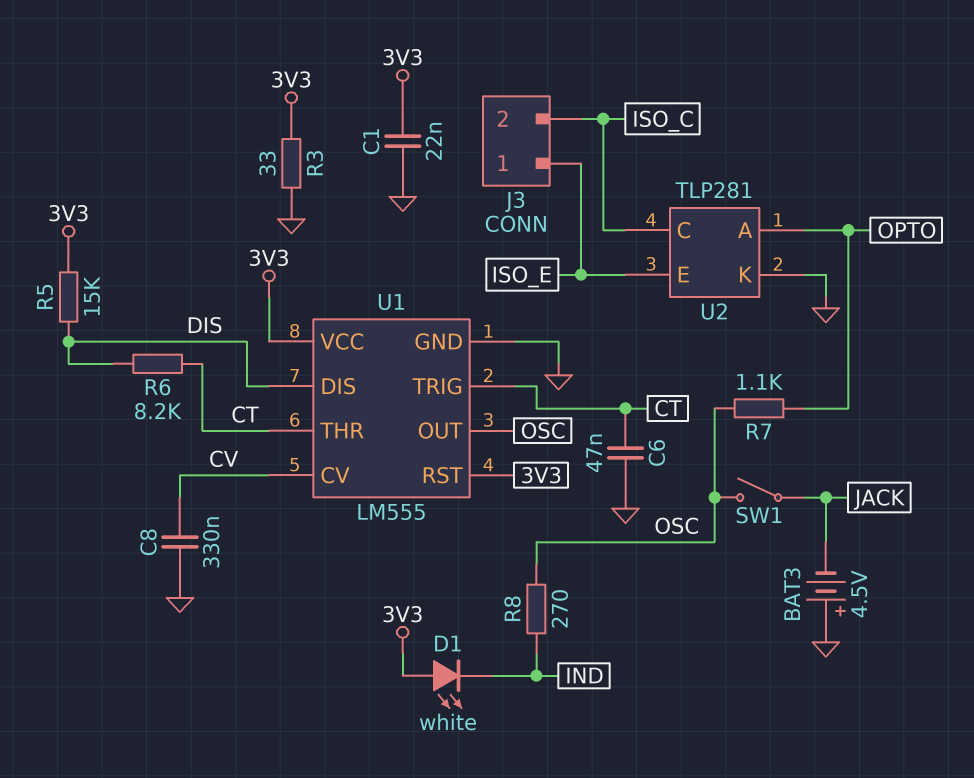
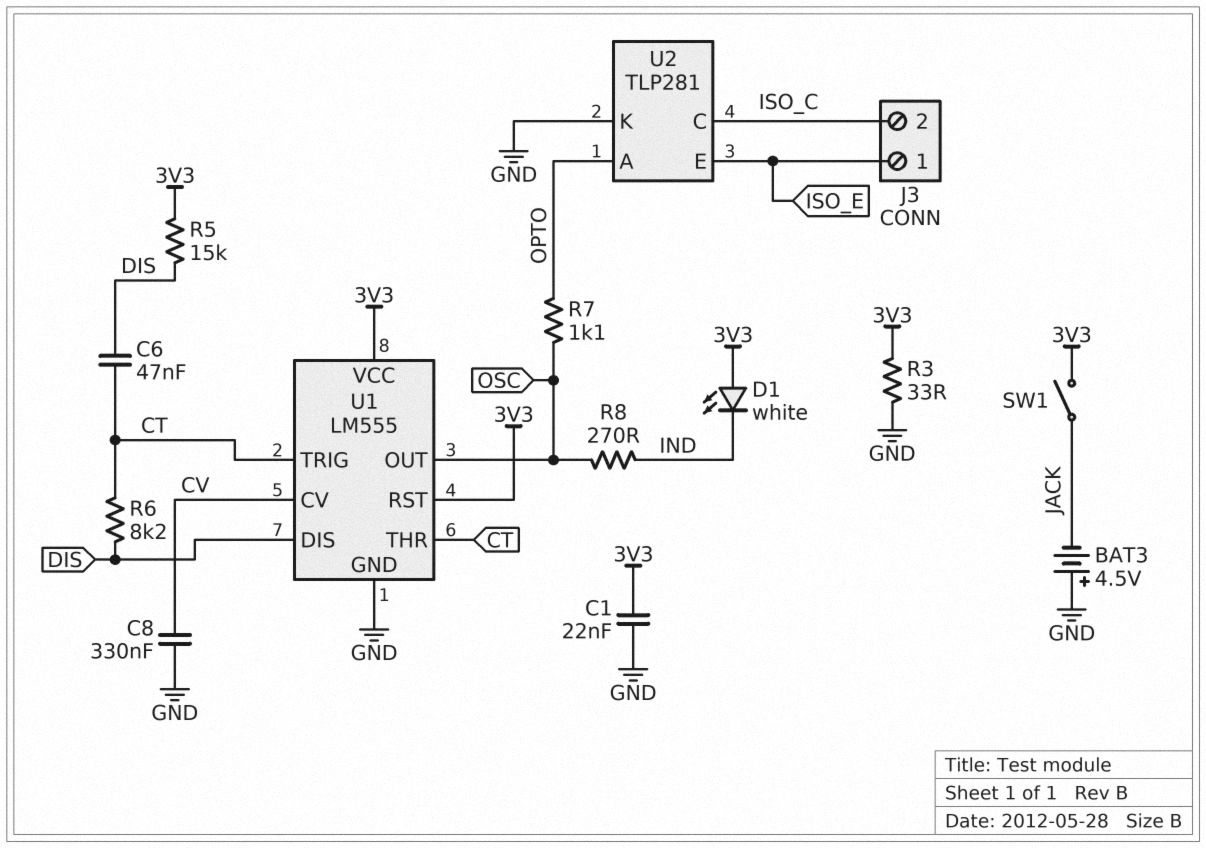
C6: 47nF (CT, GND) -> 47nF (CT, DIS)
SW1: switch (JACK, OSC) -> switch (3V3, JACK)

